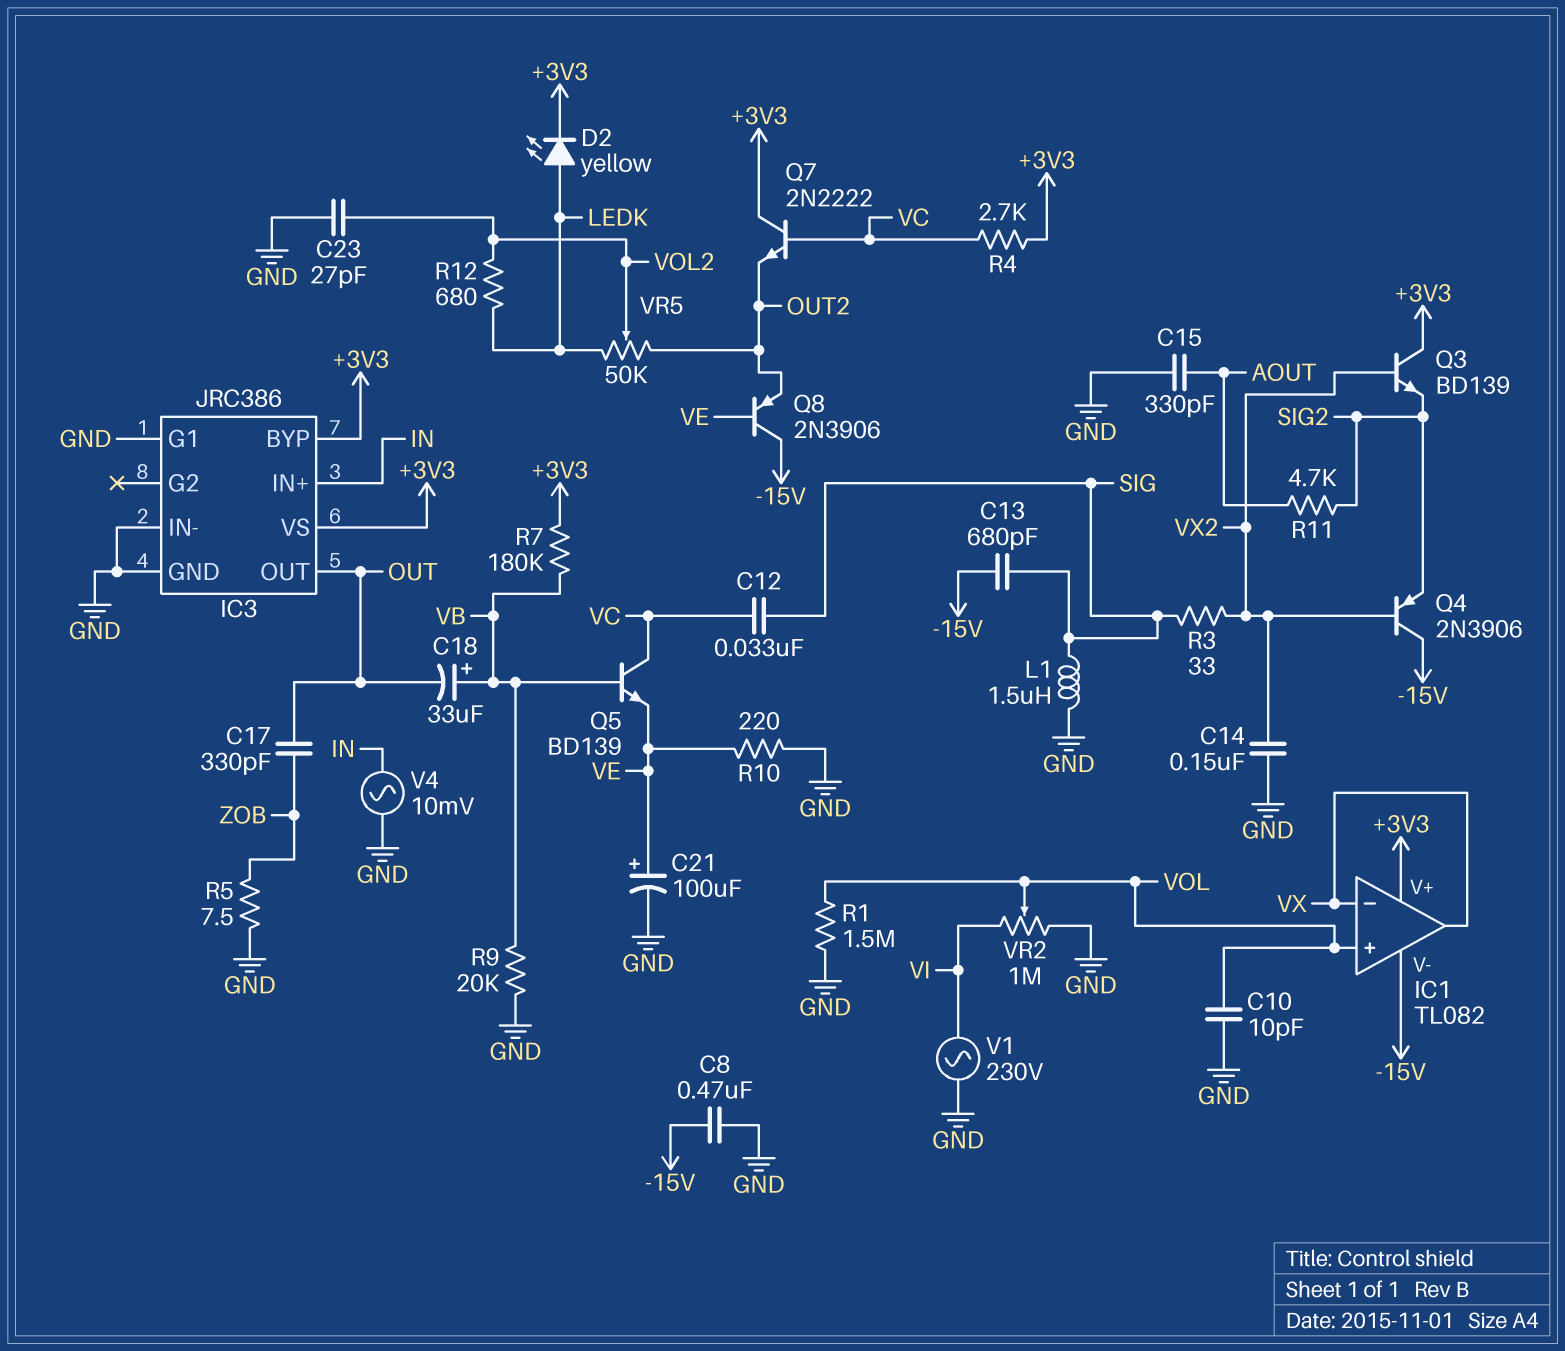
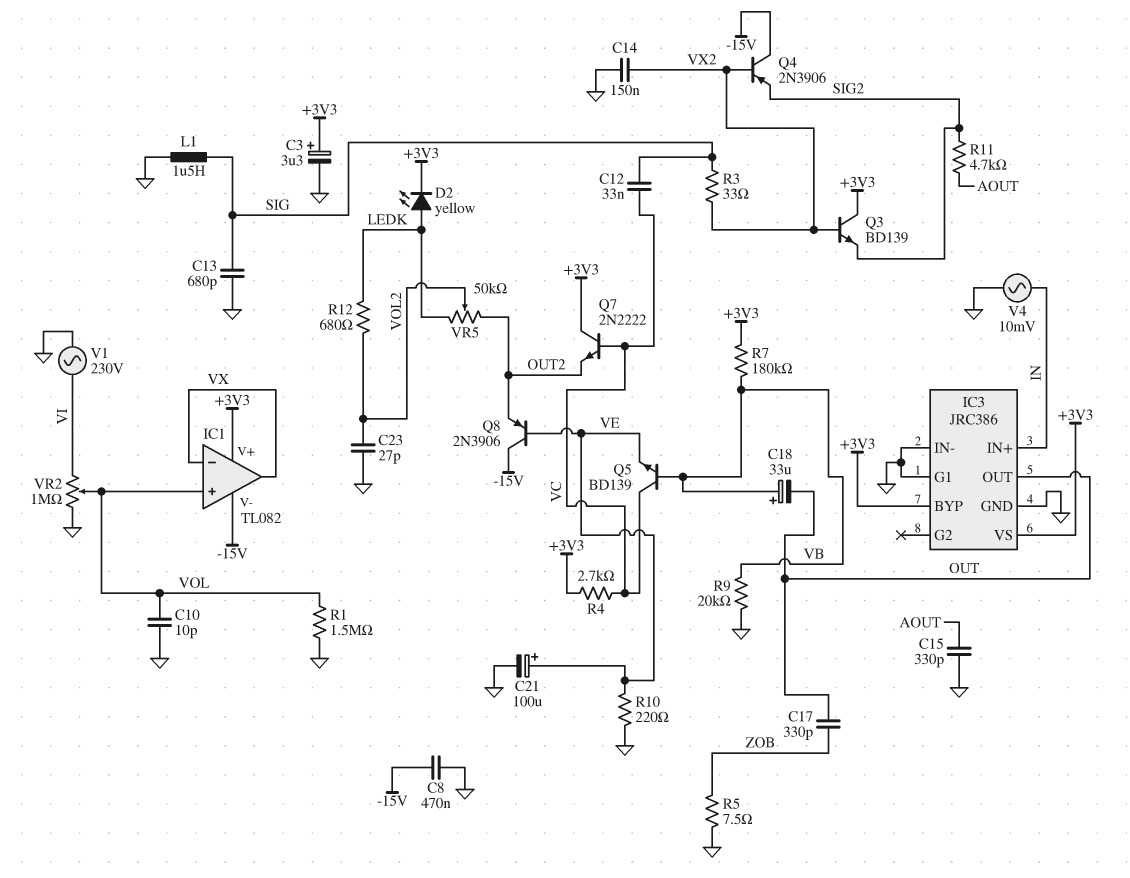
C3: none -> 3.3uF (plus +3V3, minus GND)
C13: 680pF (-15V, SIG) -> 680pF (GND, SIG)

